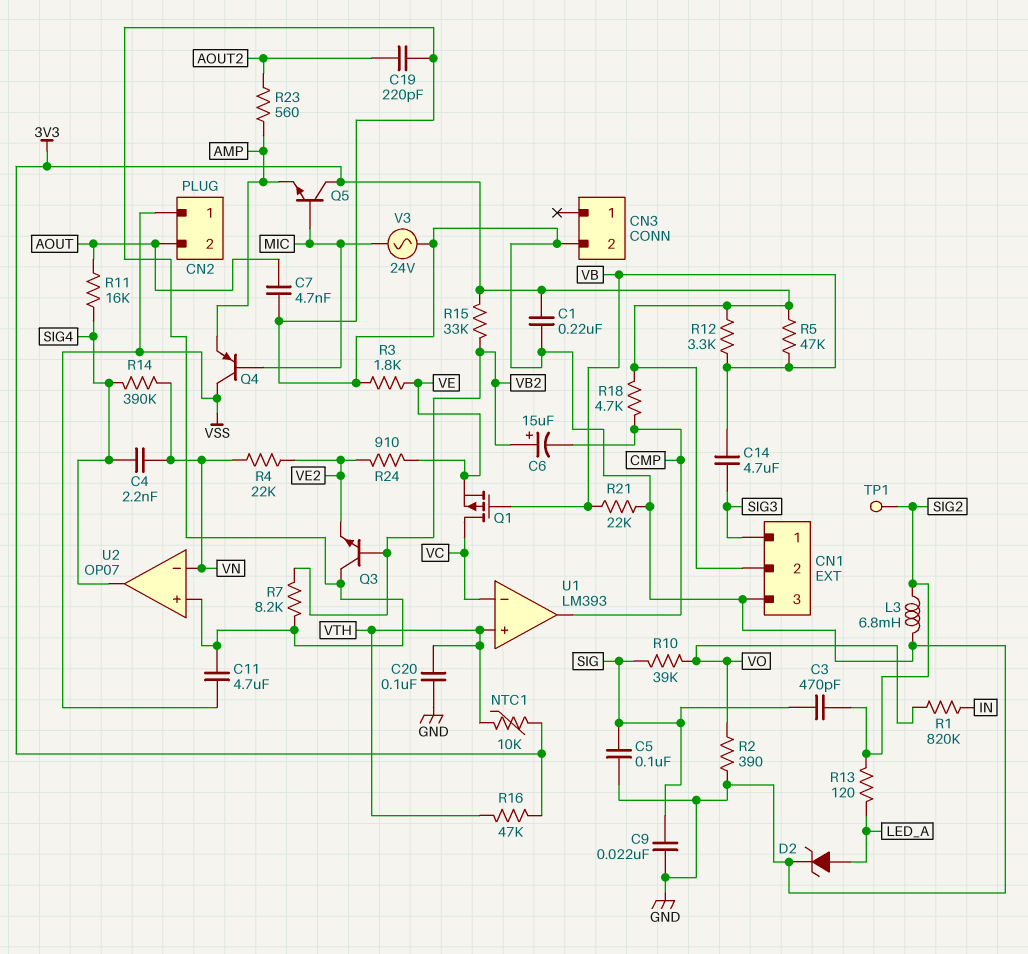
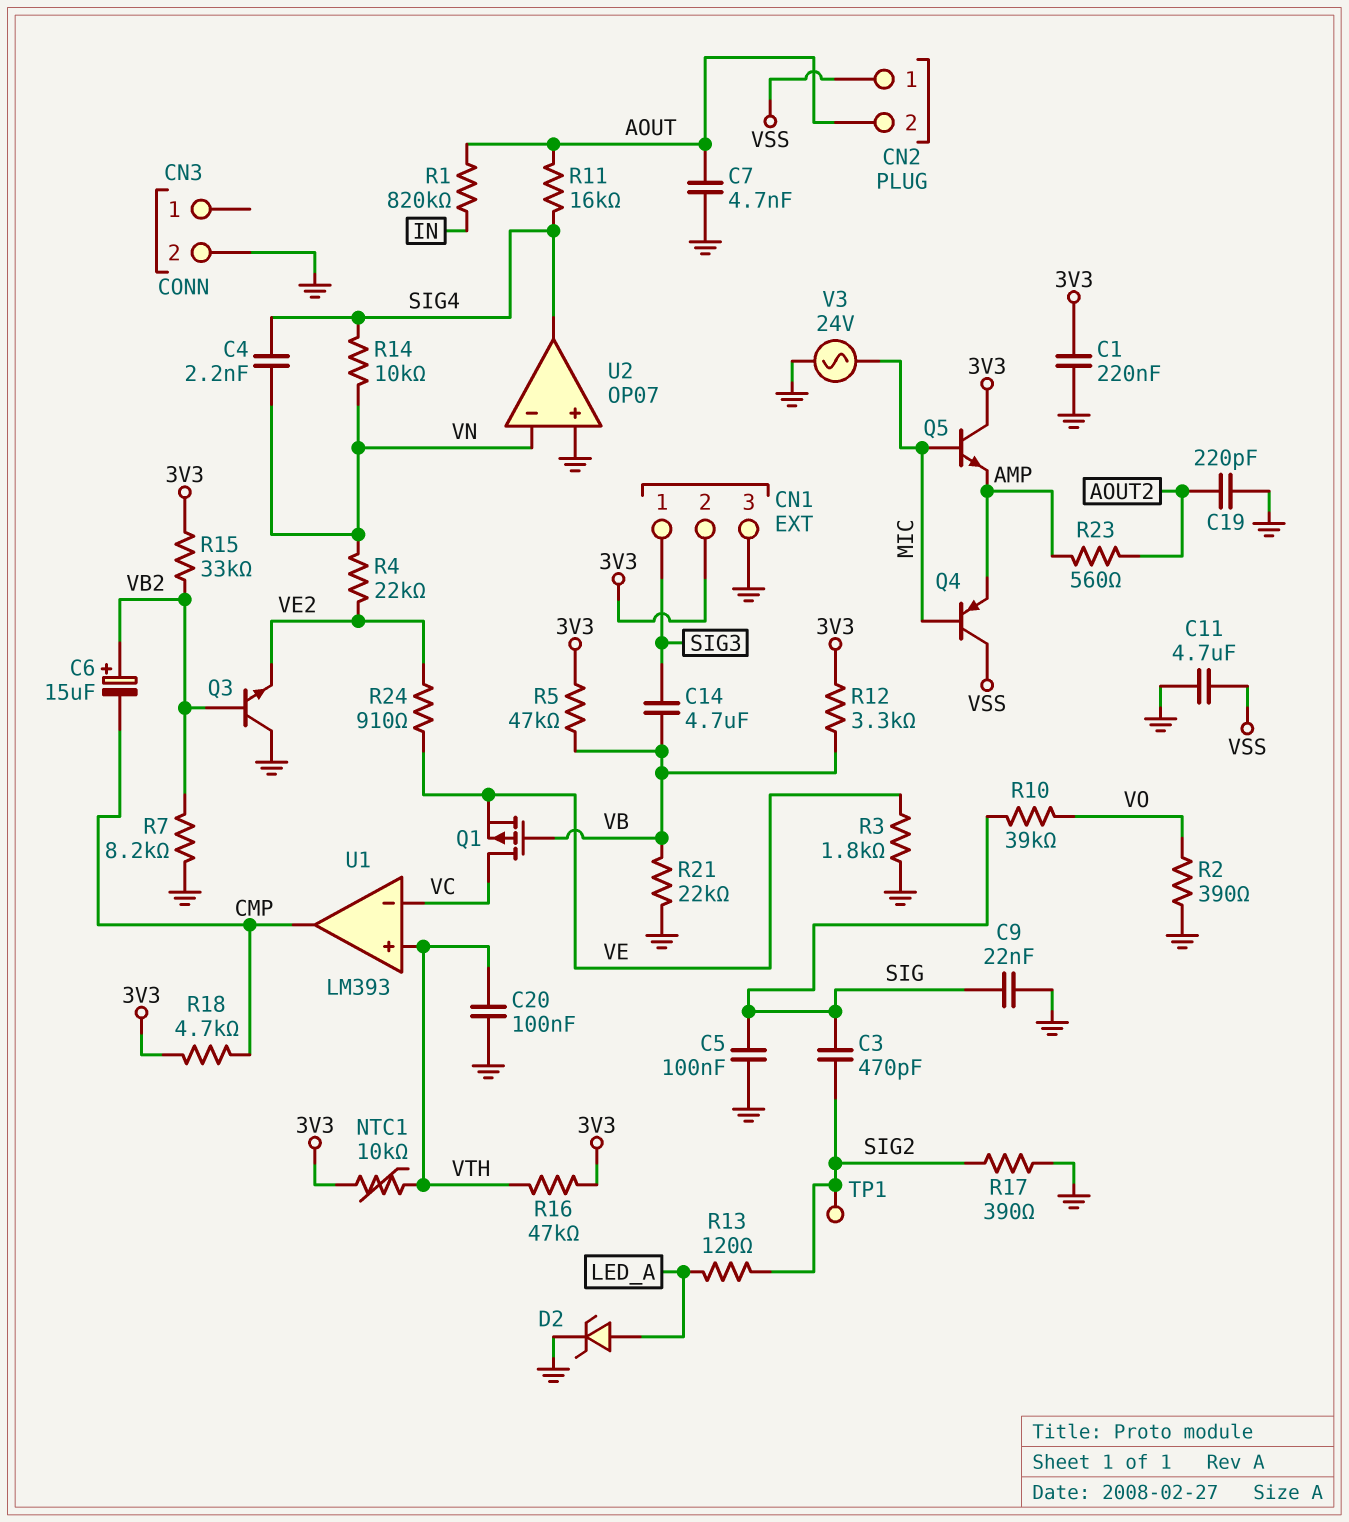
L3: 6.8mH (GND, SIG2) -> none
R1: 820k (IN, VO) -> 820k (AOUT, IN)
R14: 390k (SIG4, VN) -> 10k (SIG4, VN)
R17: none -> 390 (GND, SIG2)

